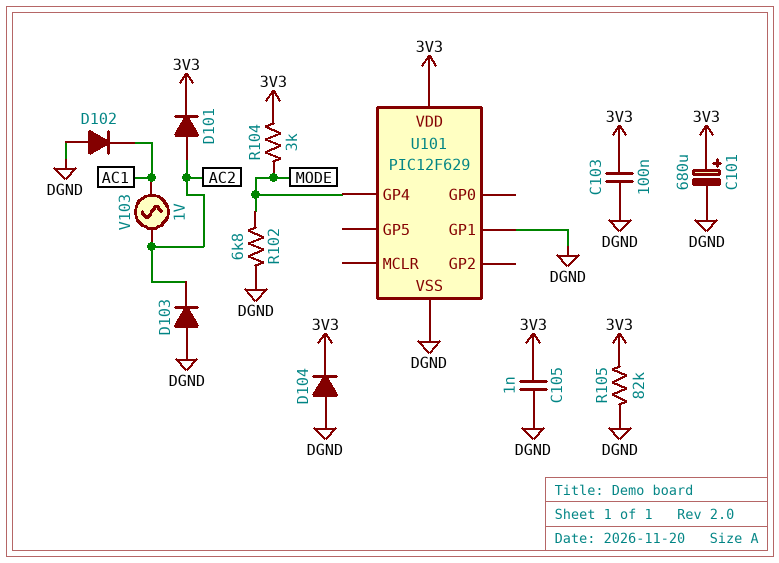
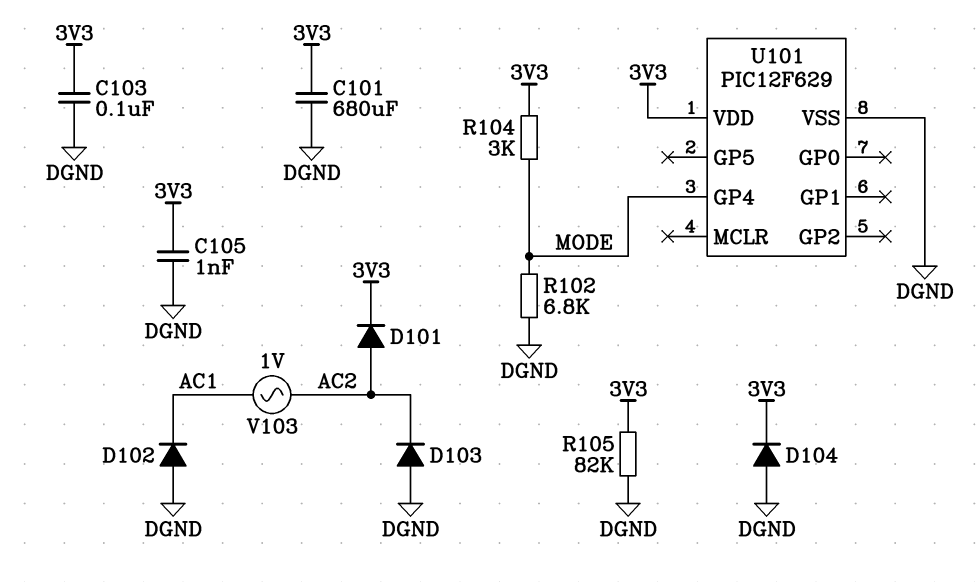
C101: 680uF (plus 3V3, minus DGND) -> 680uF (3V3, DGND)
U101 pin GP1: DGND -> none

